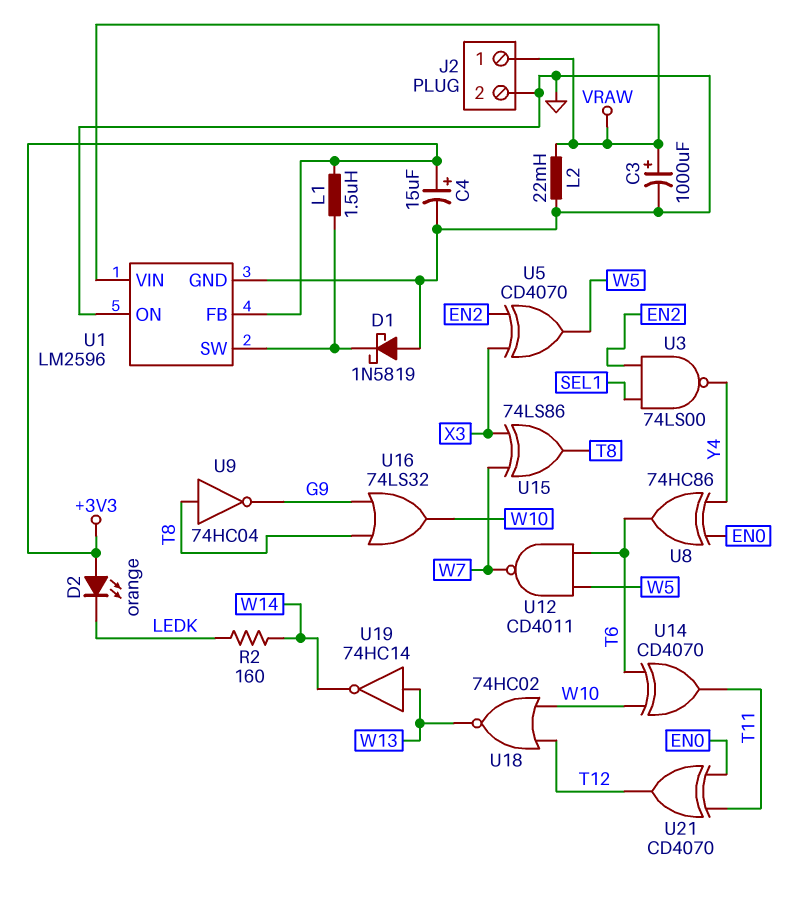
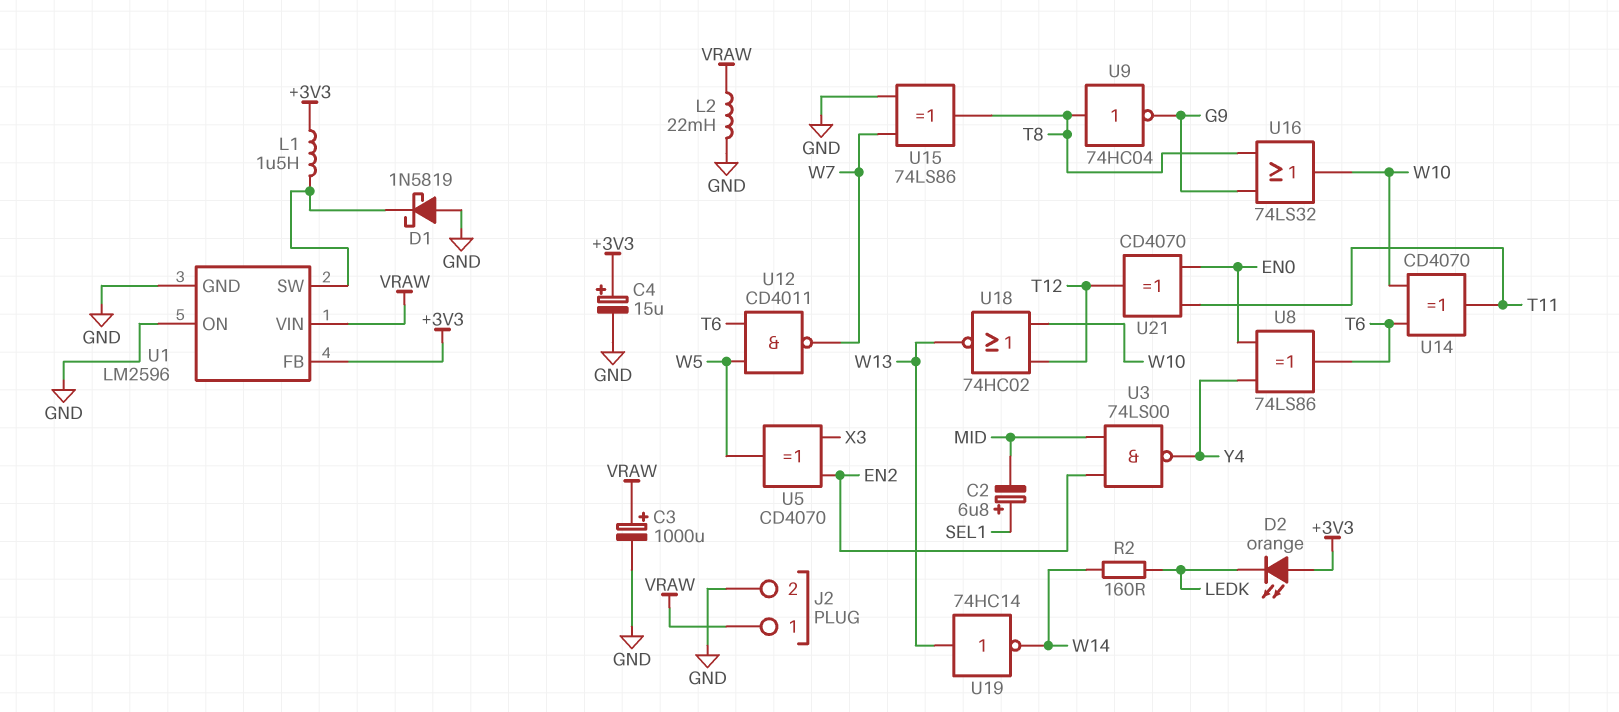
C2: none -> 6.8uF (plus SEL1, minus MID)
U3: NAND 74LS00 (in EN2, in SEL1, out Y4) -> NAND 74LS00 (in EN2, in MID, out Y4)
U8: XOR 74HC86 (in EN0, in Y4, out T6) -> XOR 74LS86 (in EN0, in Y4, out T6)
U15: XOR 74LS86 (in W7, in X3, out T8) -> XOR 74LS86 (in GND, in W7, out T8)

